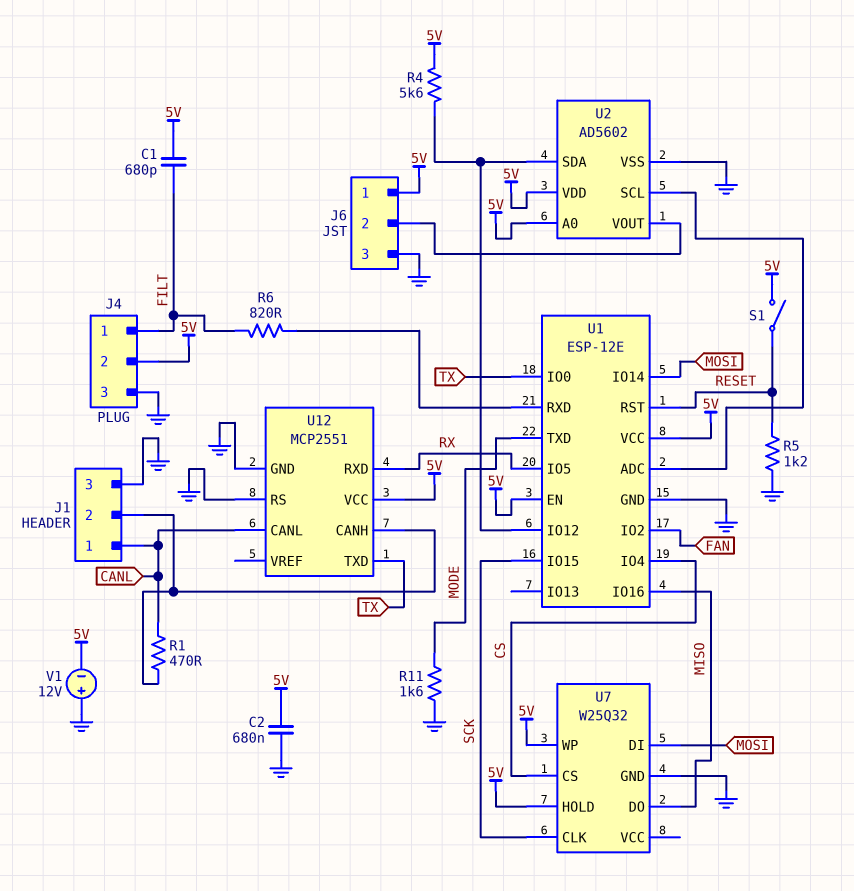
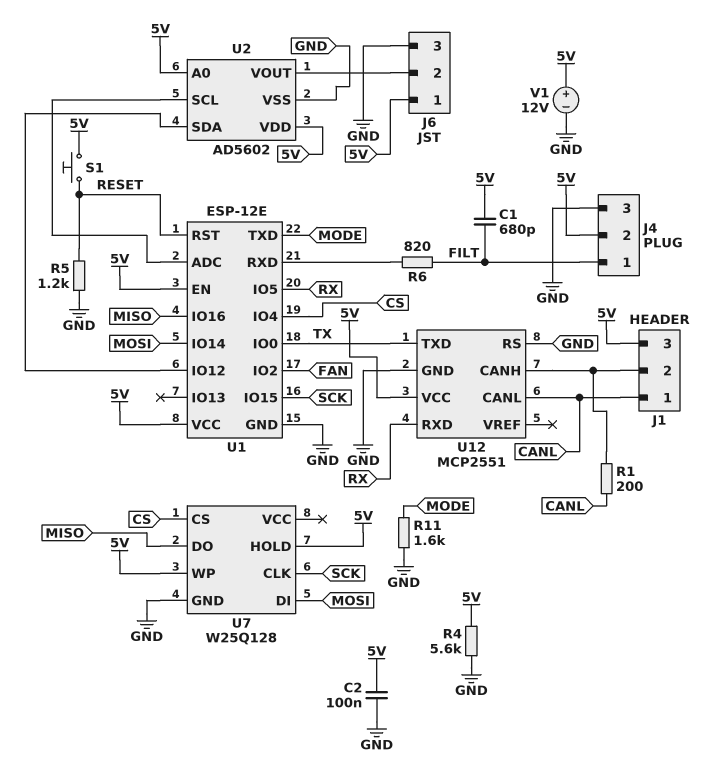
C2: 680nF (5V, GND) -> 100nF (5V, GND)
J1 pin 3: GND -> 5V
R1: 470 (CANL, J1/2) -> 200 (CANL, J1/2)
R4: 5.6k (5V, U1/IO12) -> 5.6k (5V, GND)
S1: switch (5V, RESET) -> button (5V, RESET)
U7: W25Q32 -> W25Q128
V1: 12V (plus GND, minus 5V) -> 12V (plus 5V, minus GND)

